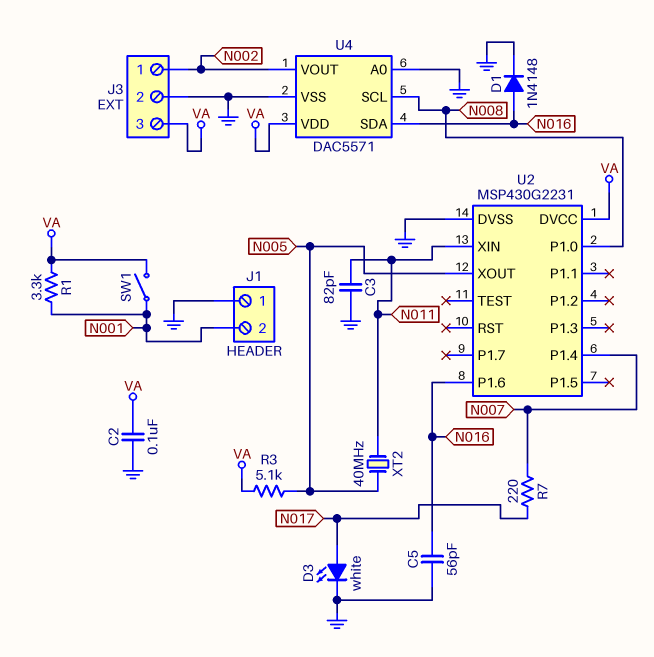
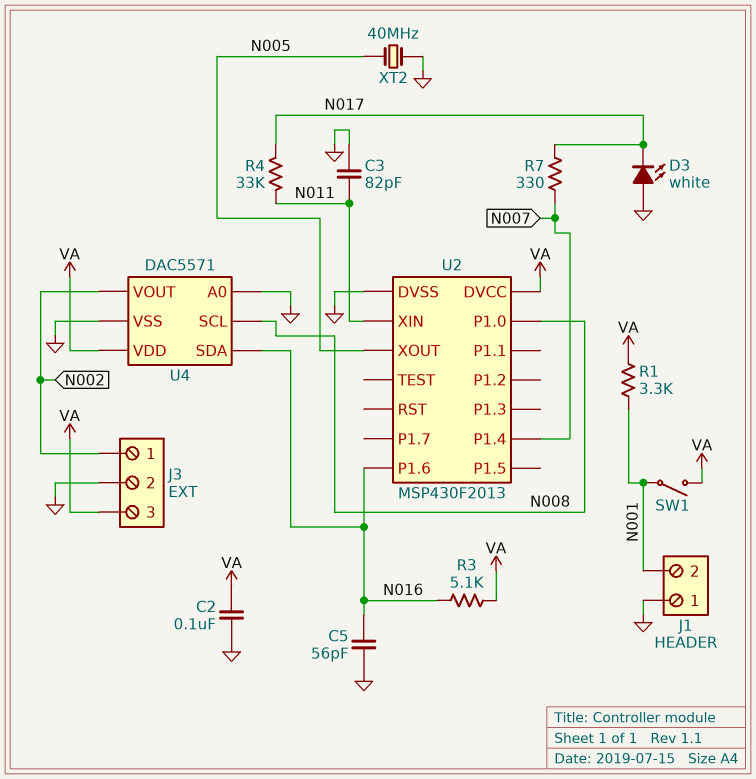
D1: diode 1N4148 (A N016, K GND) -> none
D3: LED white (A N017, K GND) -> LED white (A GND, K N017)
R3: 5.1k (N005, VA) -> 5.1k (N016, VA)
R4: none -> 33k (N011, N017)
R7: 220 (N007, N017) -> 330 (N007, N017)
U2: MSP430G2231 -> MSP430F2013
XT2: 40MHz (N005, N011) -> 40MHz (GND, N005)

